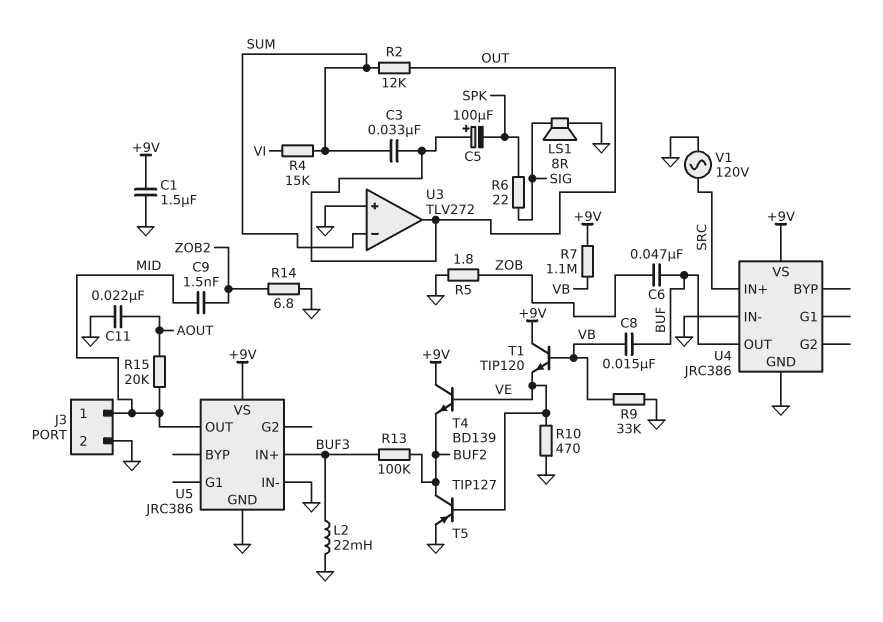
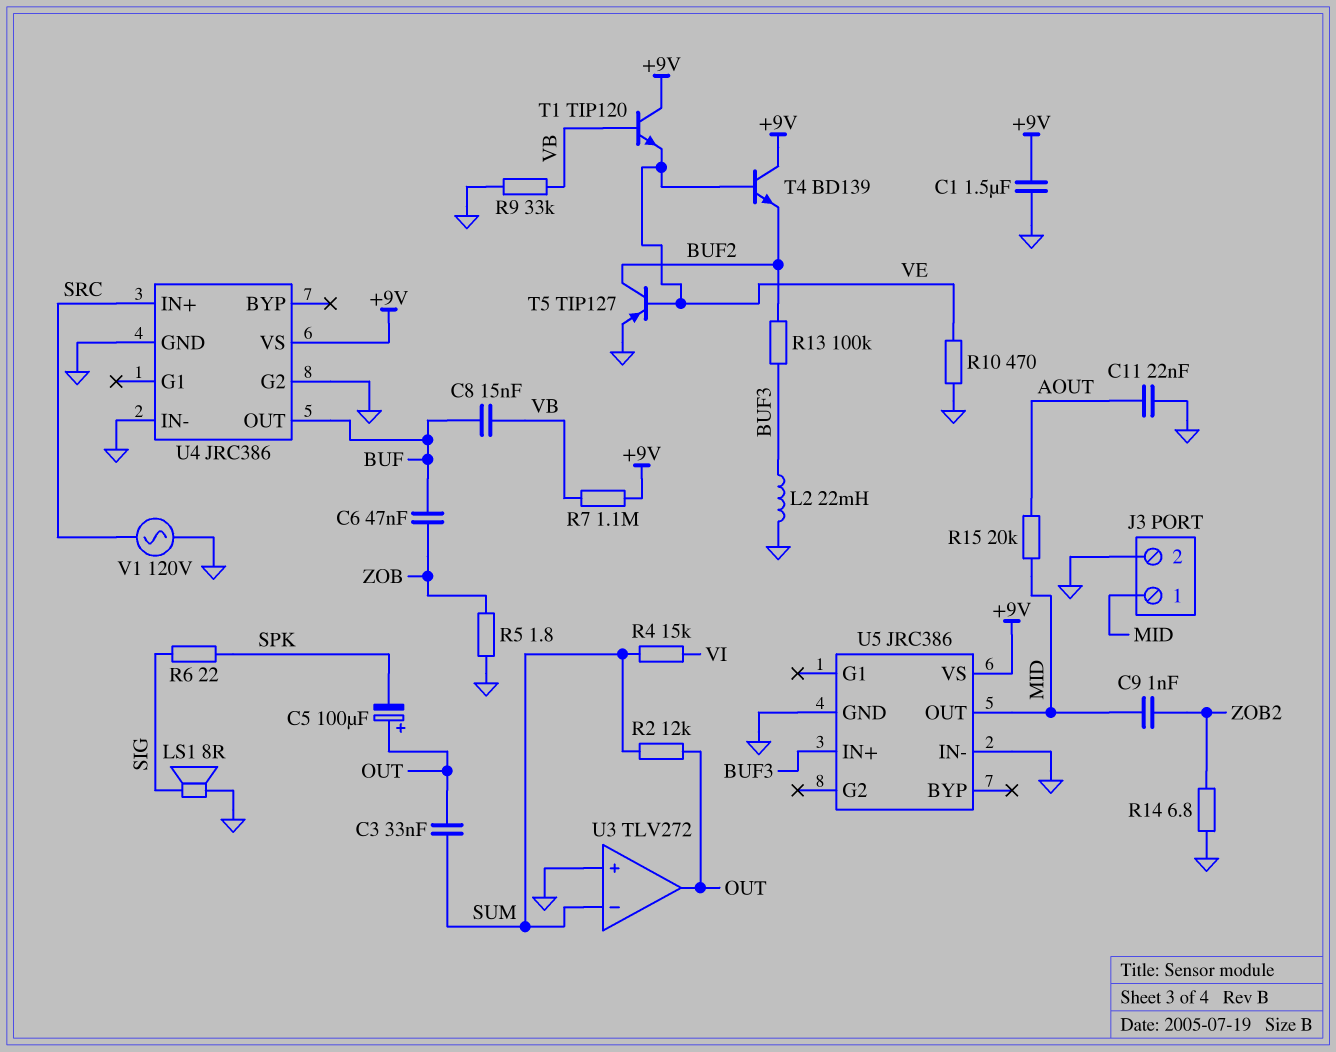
C9: 1.5nF (MID, ZOB2) -> 1nF (MID, ZOB2)
U4 pin G2: none -> GND

